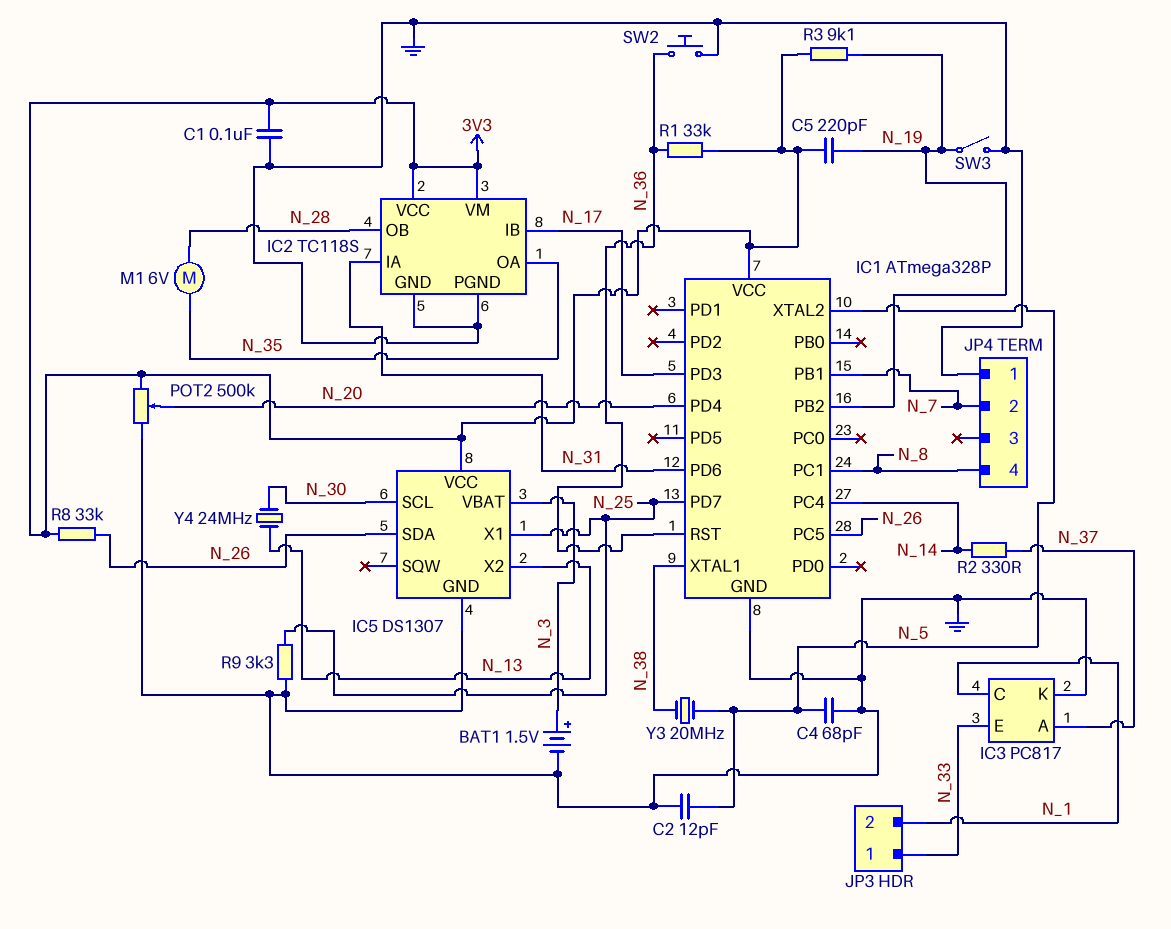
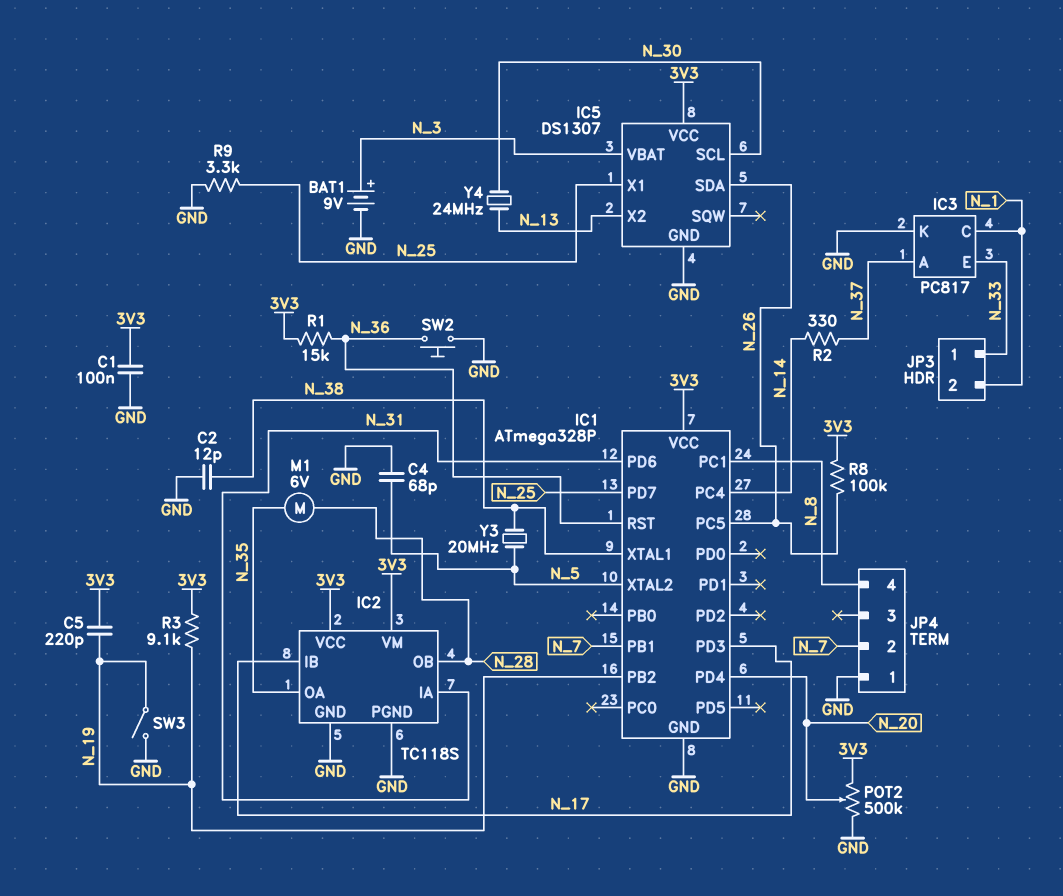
BAT1: 1.5V (plus N_3, minus GND) -> 9V (plus N_3, minus GND)
C2: 12pF (GND, N_5) -> 12pF (GND, N_38)
R1: 33k (3V3, N_36) -> 15k (3V3, N_36)
R8: 33k (3V3, N_26) -> 100k (3V3, N_26)

